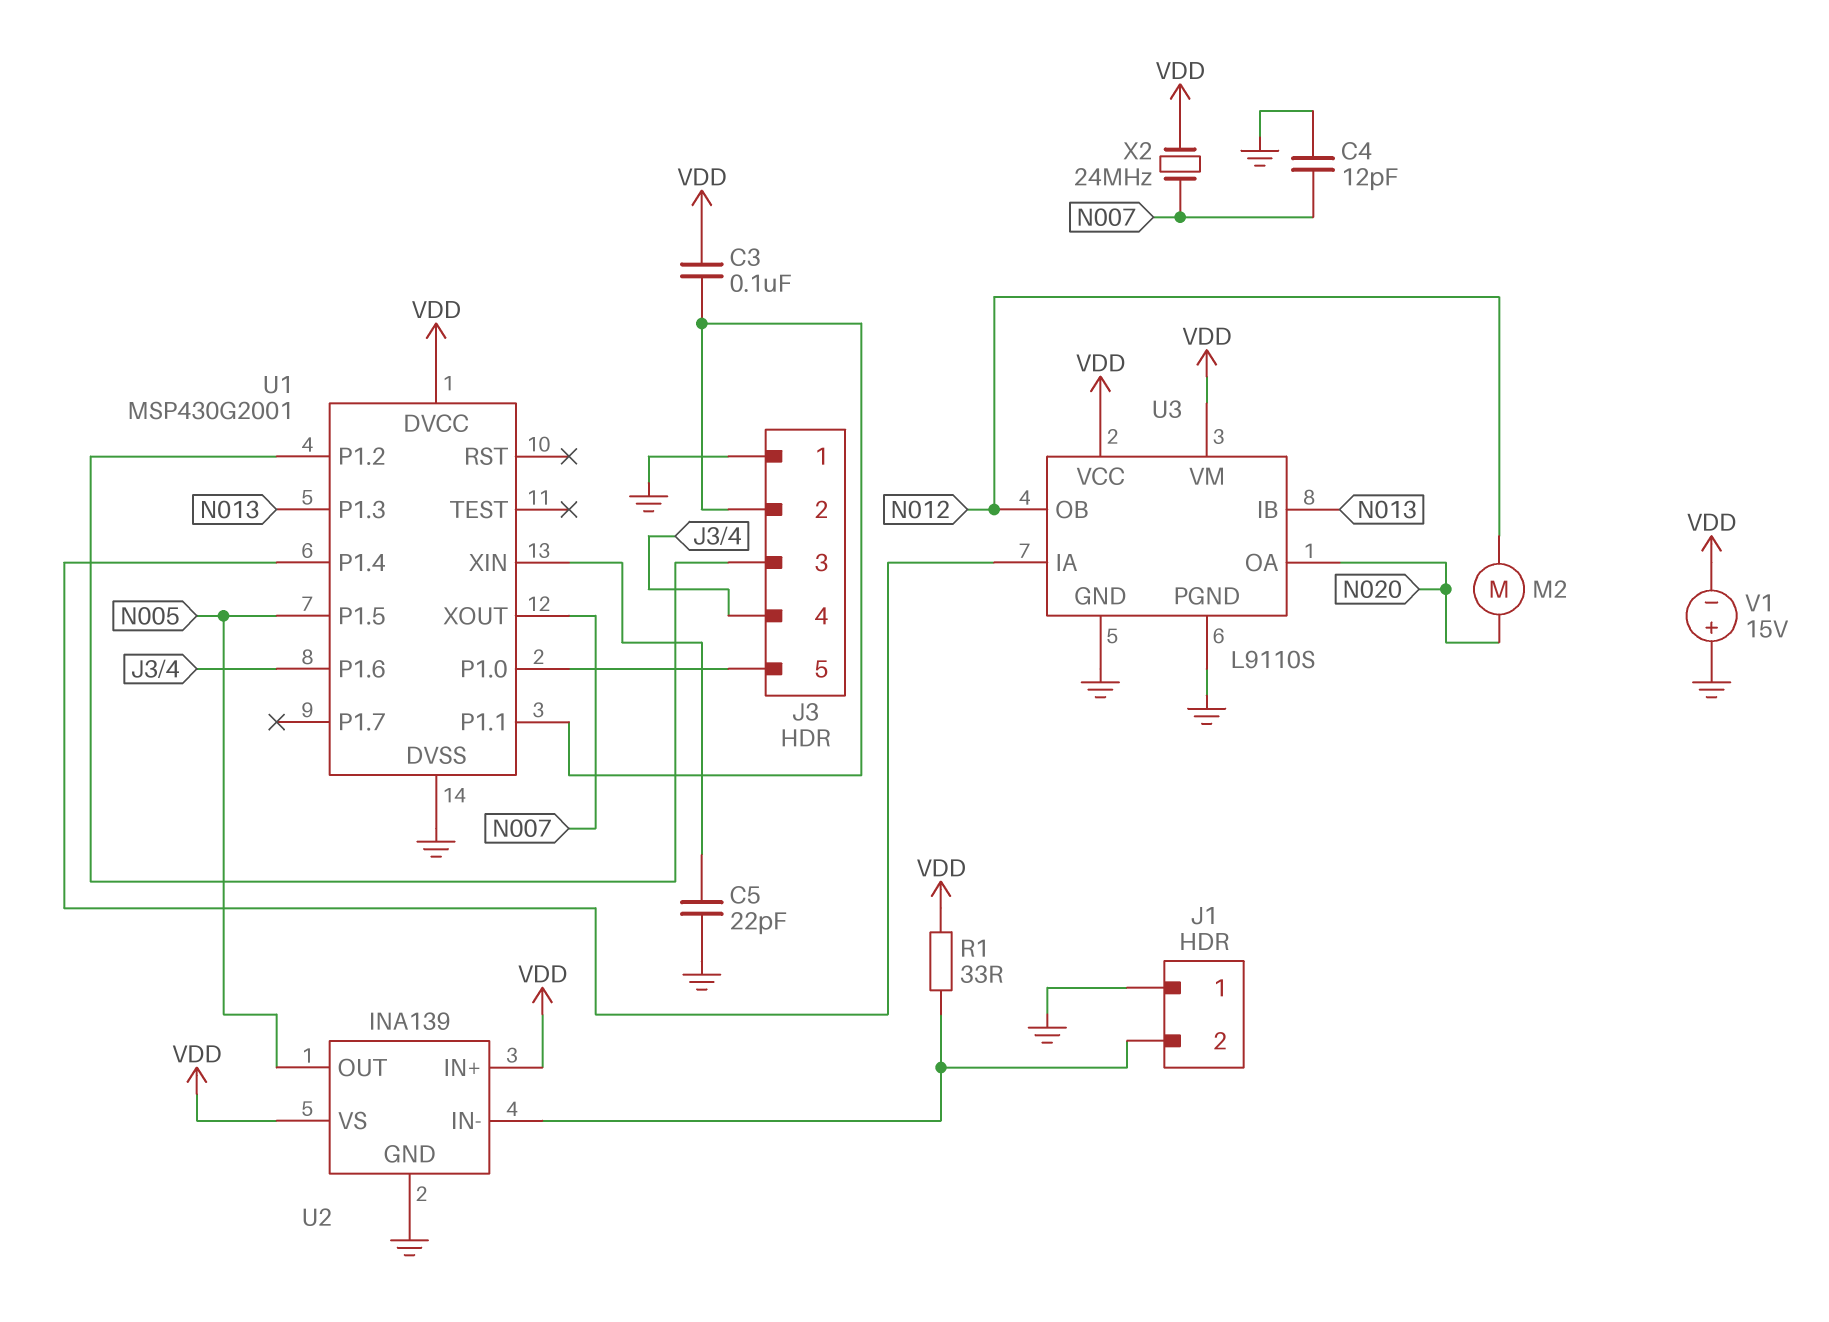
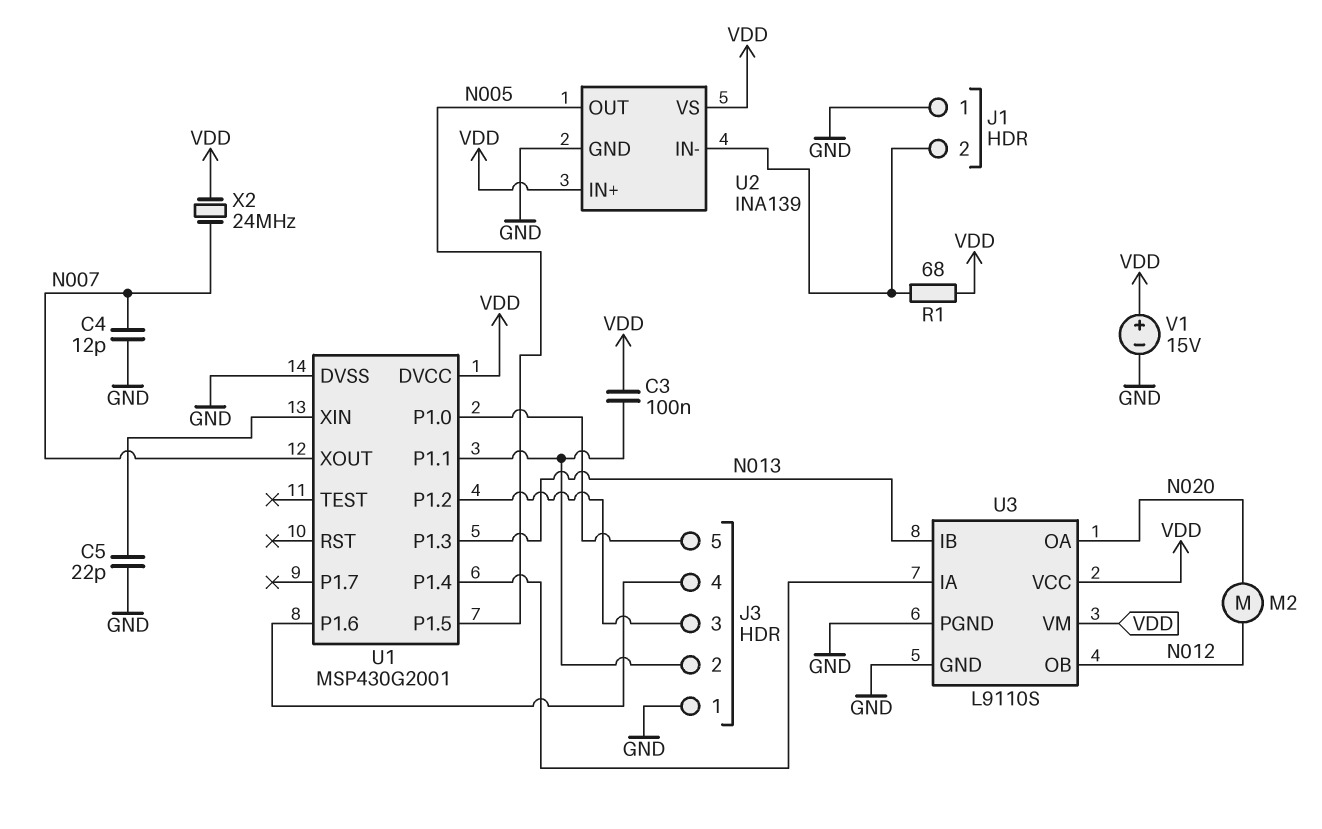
R1: 33 (J1/2, VDD) -> 68 (J1/2, VDD)
V1: 15V (plus GND, minus VDD) -> 15V (plus VDD, minus GND)

